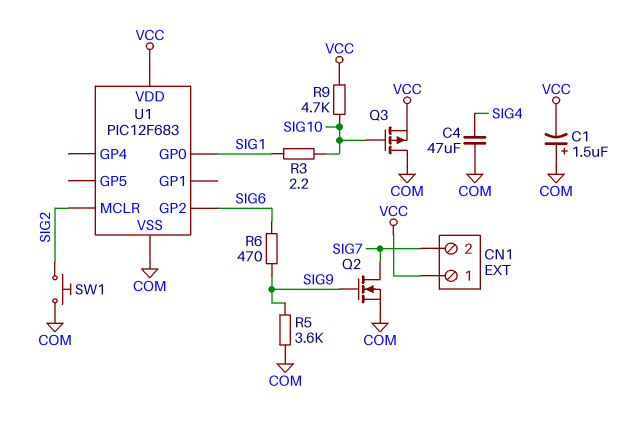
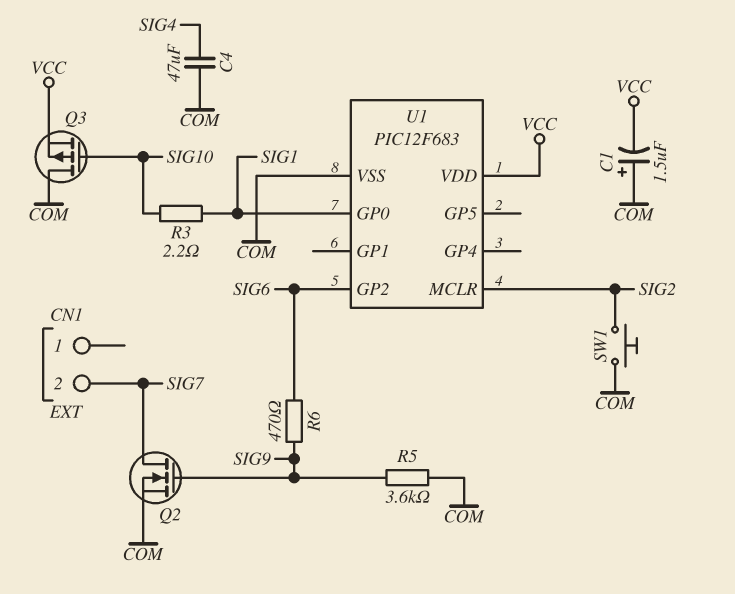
CN1 pin 1: VCC -> none
R9: 4.7k (SIG10, VCC) -> none

